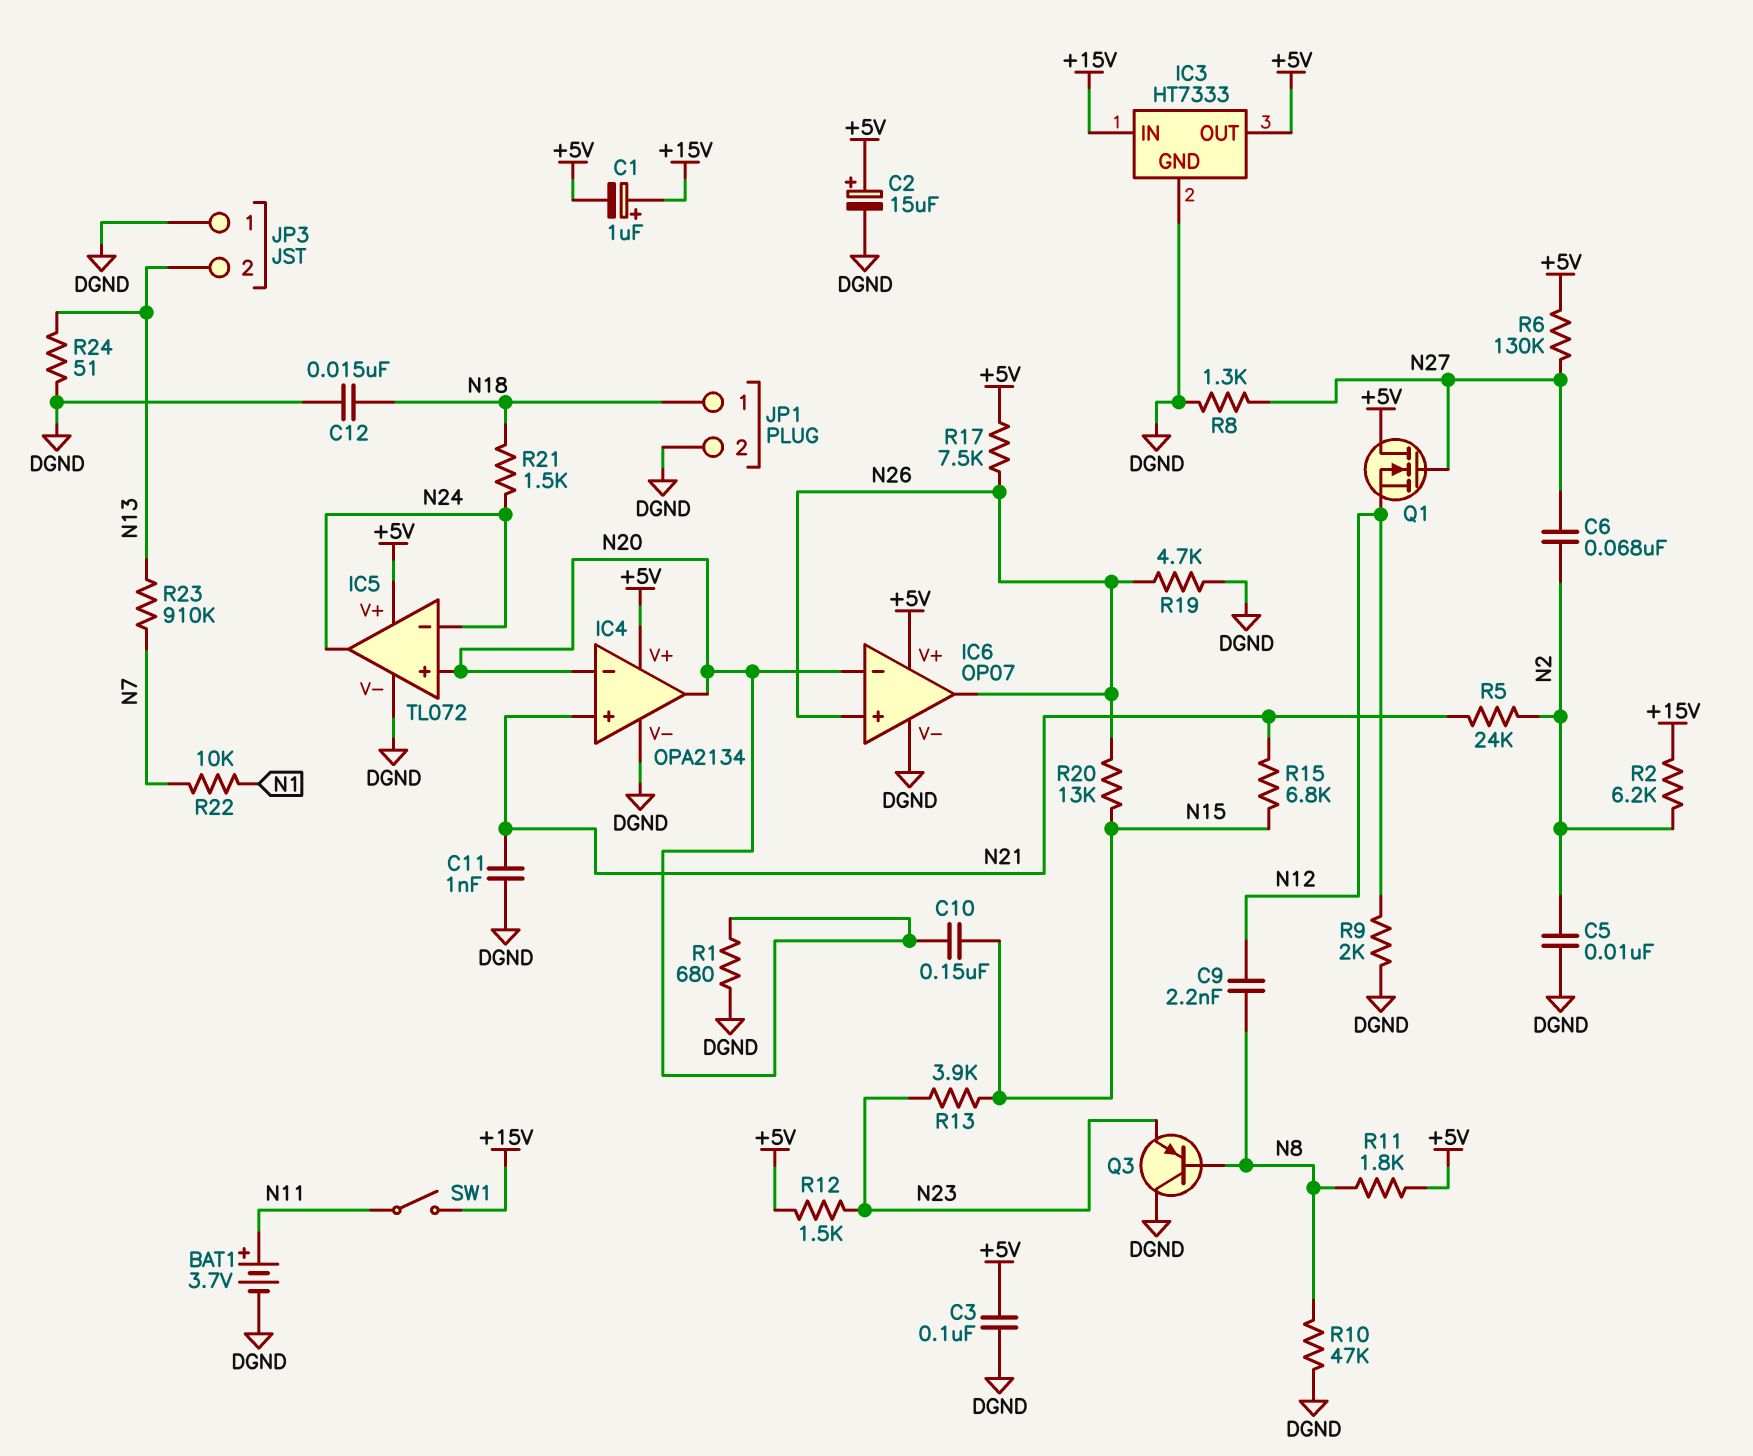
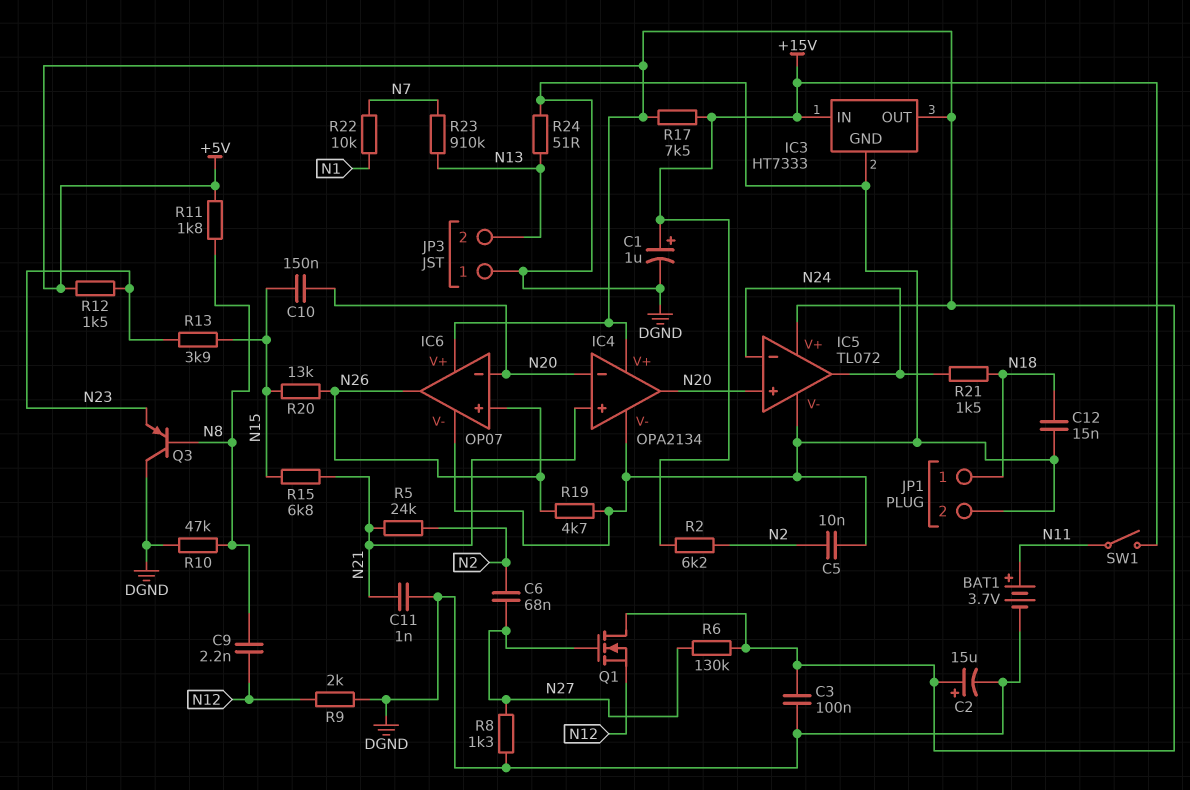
C1: 1uF (plus +15V, minus +5V) -> 1uF (plus +15V, minus DGND)
R1: 680 (DGND, N20) -> none
R17: 7.5k (+5V, N26) -> 7.5k (+5V, +15V)

